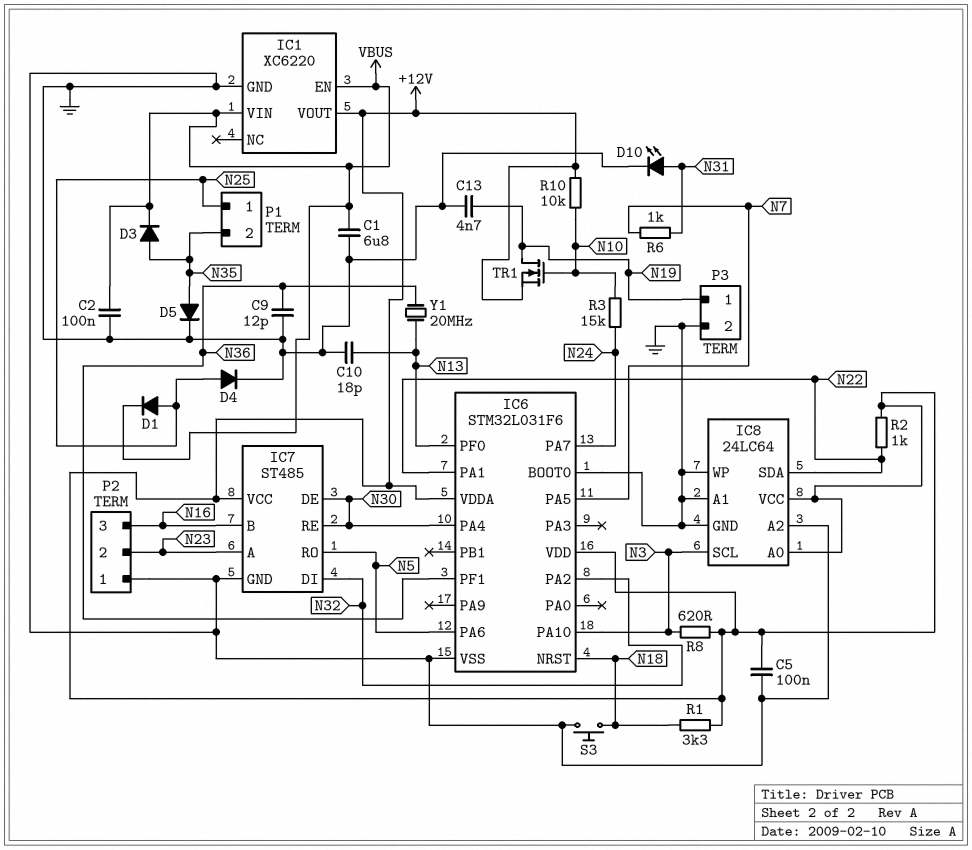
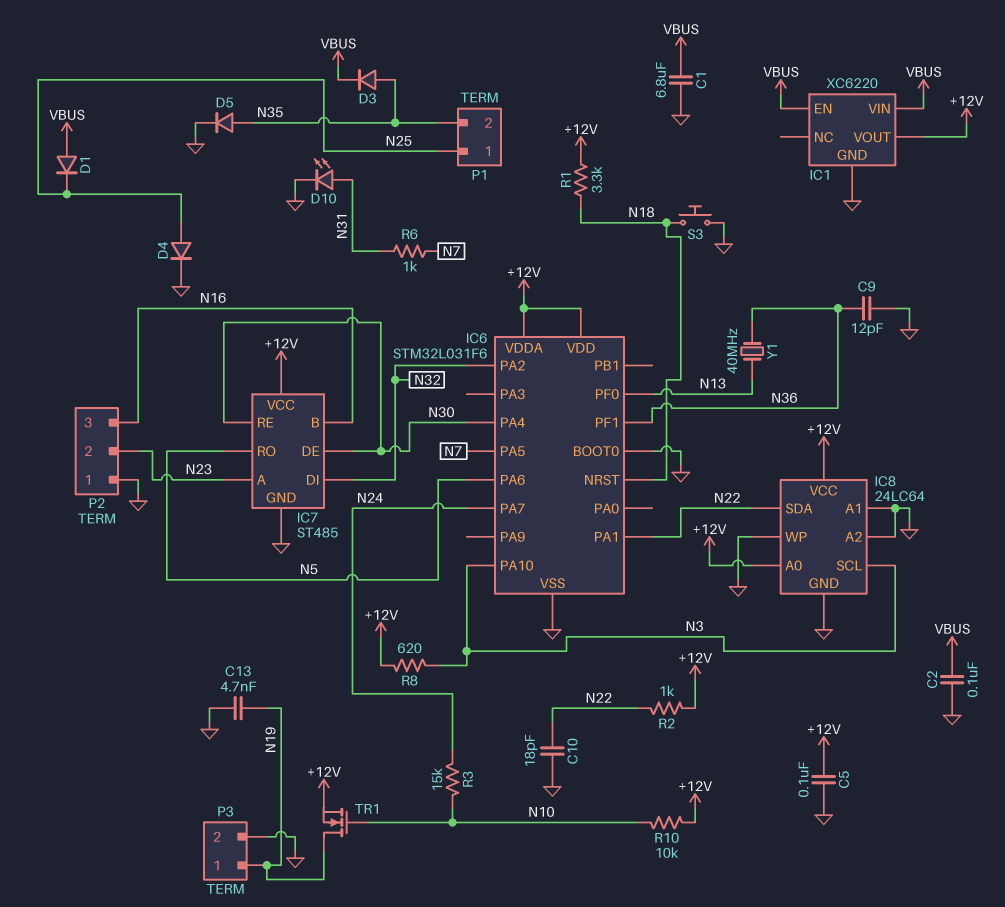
C10: 18pF (GND, N13) -> 18pF (GND, N22)
D1: diode (A N25, K VBUS) -> diode (A VBUS, K N25)
Y1: 20MHz (N13, N36) -> 40MHz (N13, N36)

